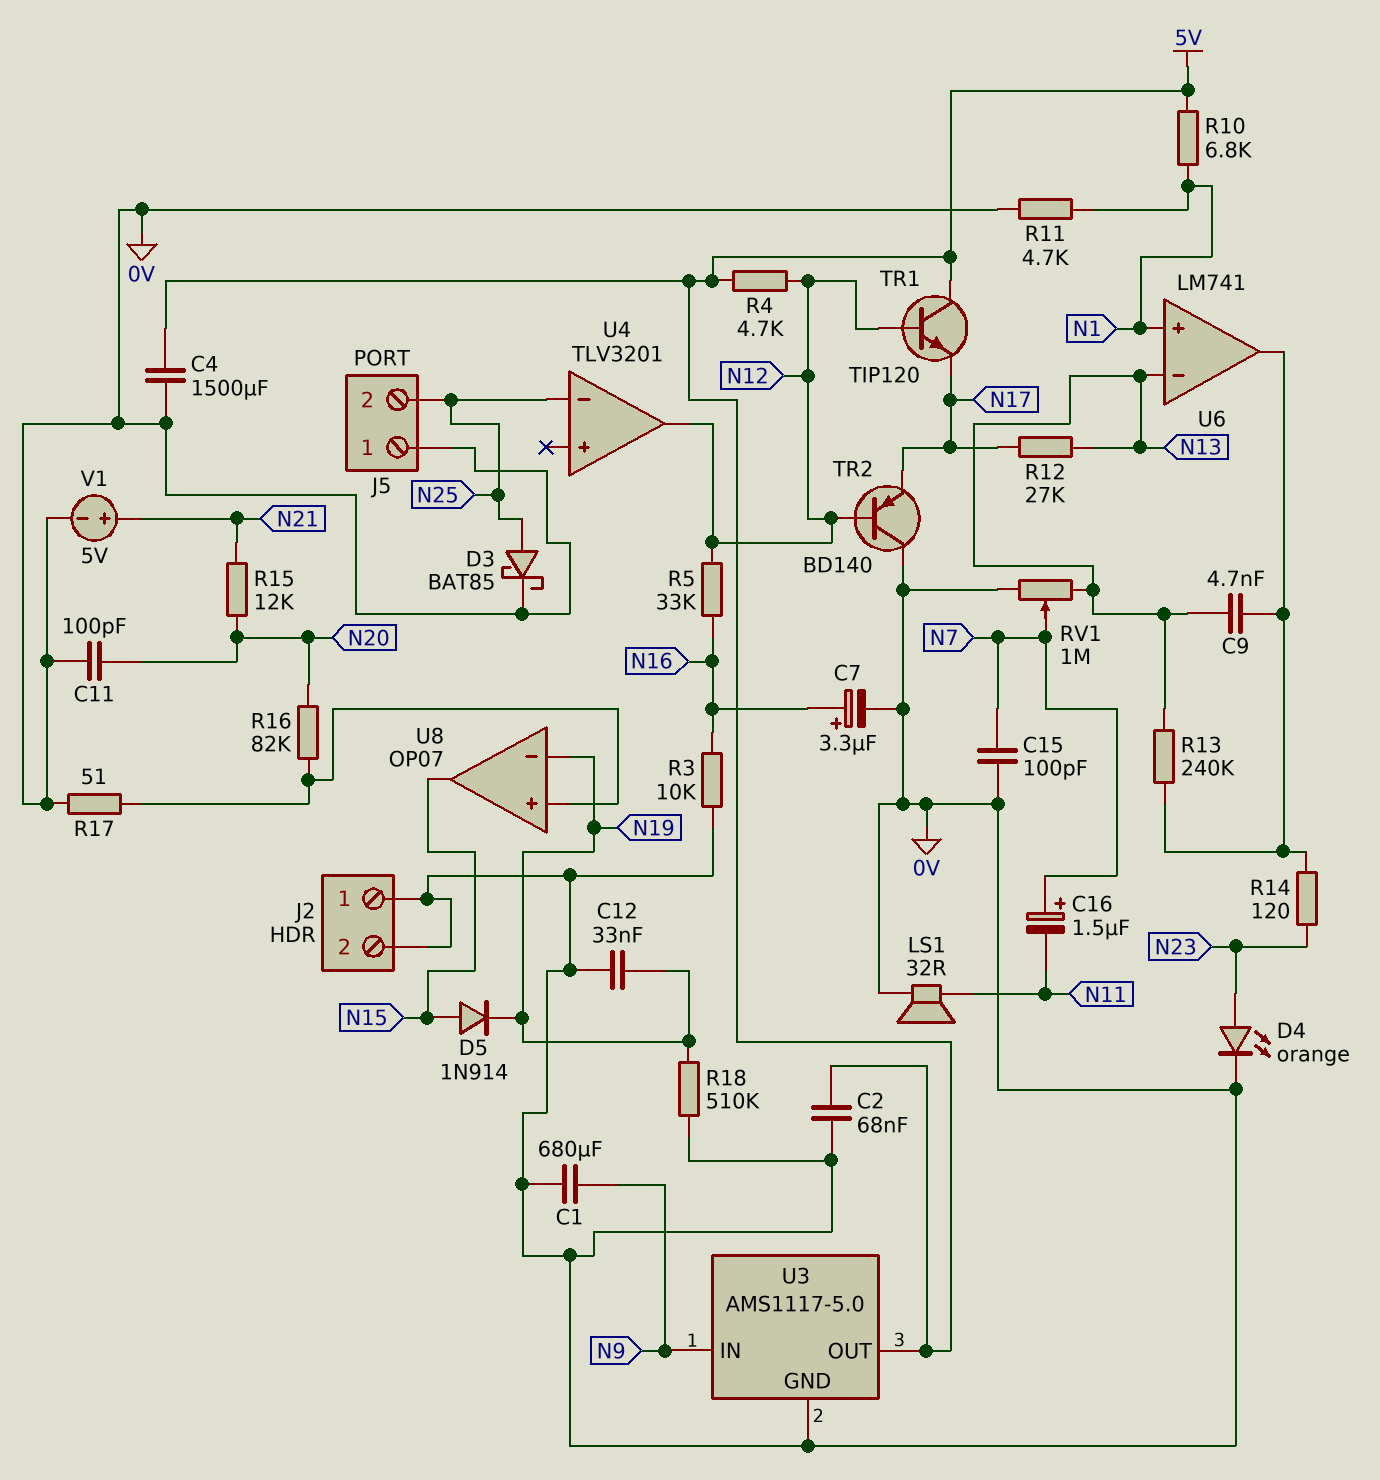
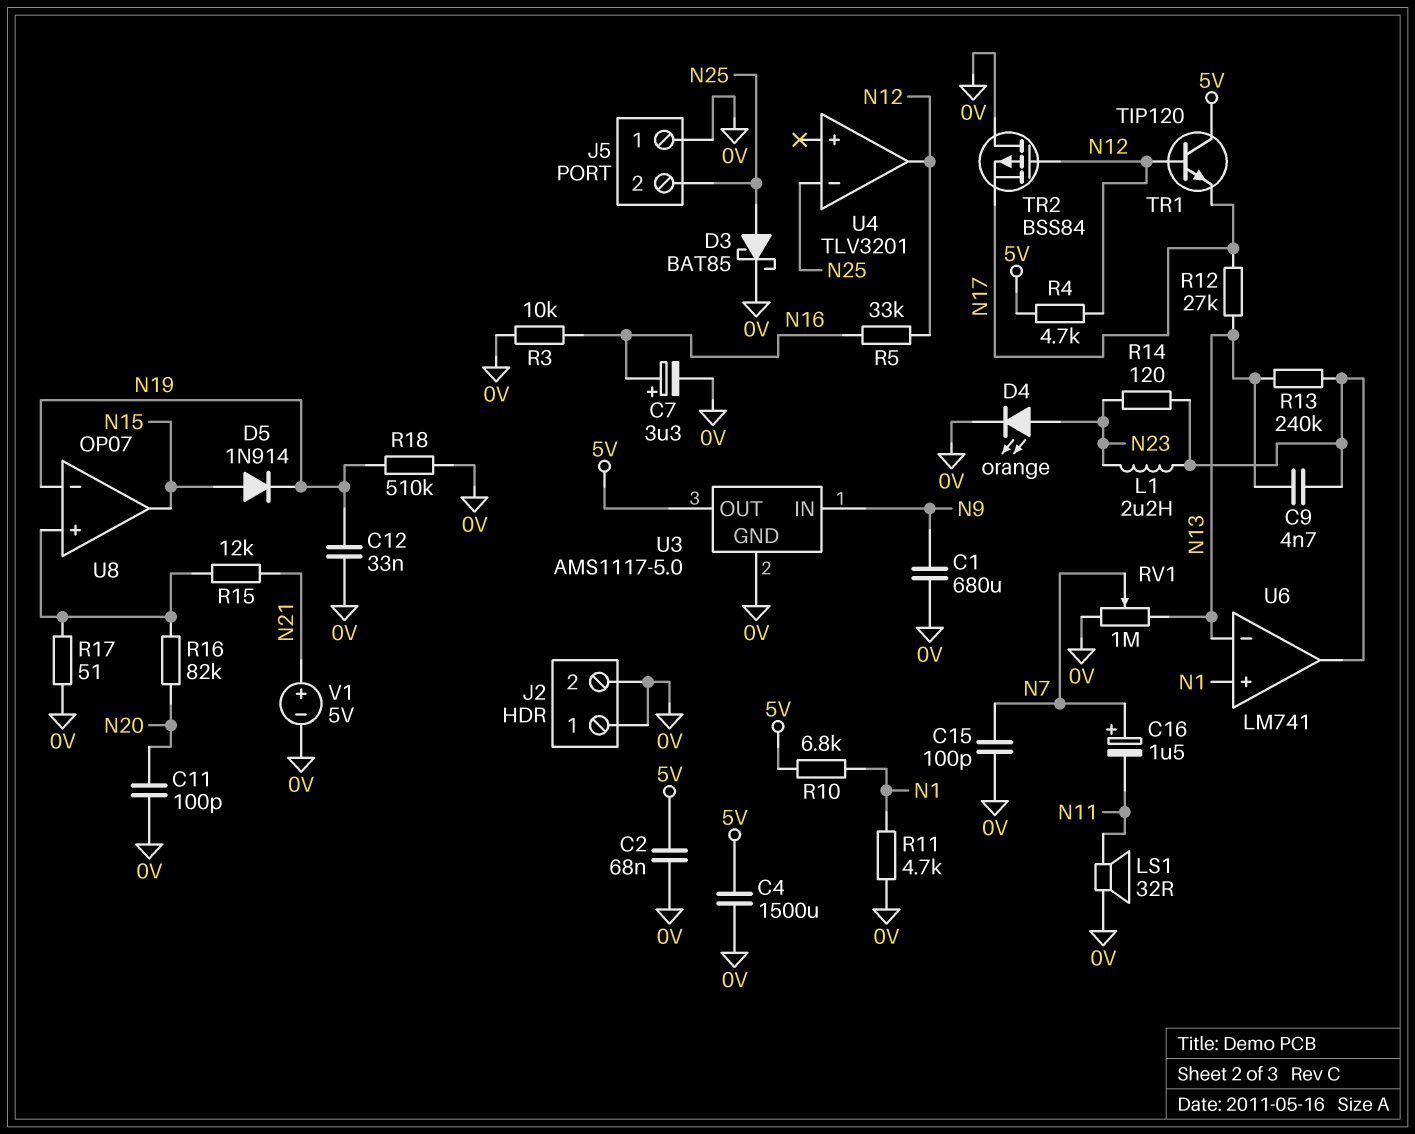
L1: none -> 2.2uH (N23, U6/out)
R15: 12k (N20, N21) -> 12k (N21, U8/in+)
TR2: PNP BD140 (B N12, C 0V, E N17) -> PMOS BSS84 (G N12, D 0V, S N17)

